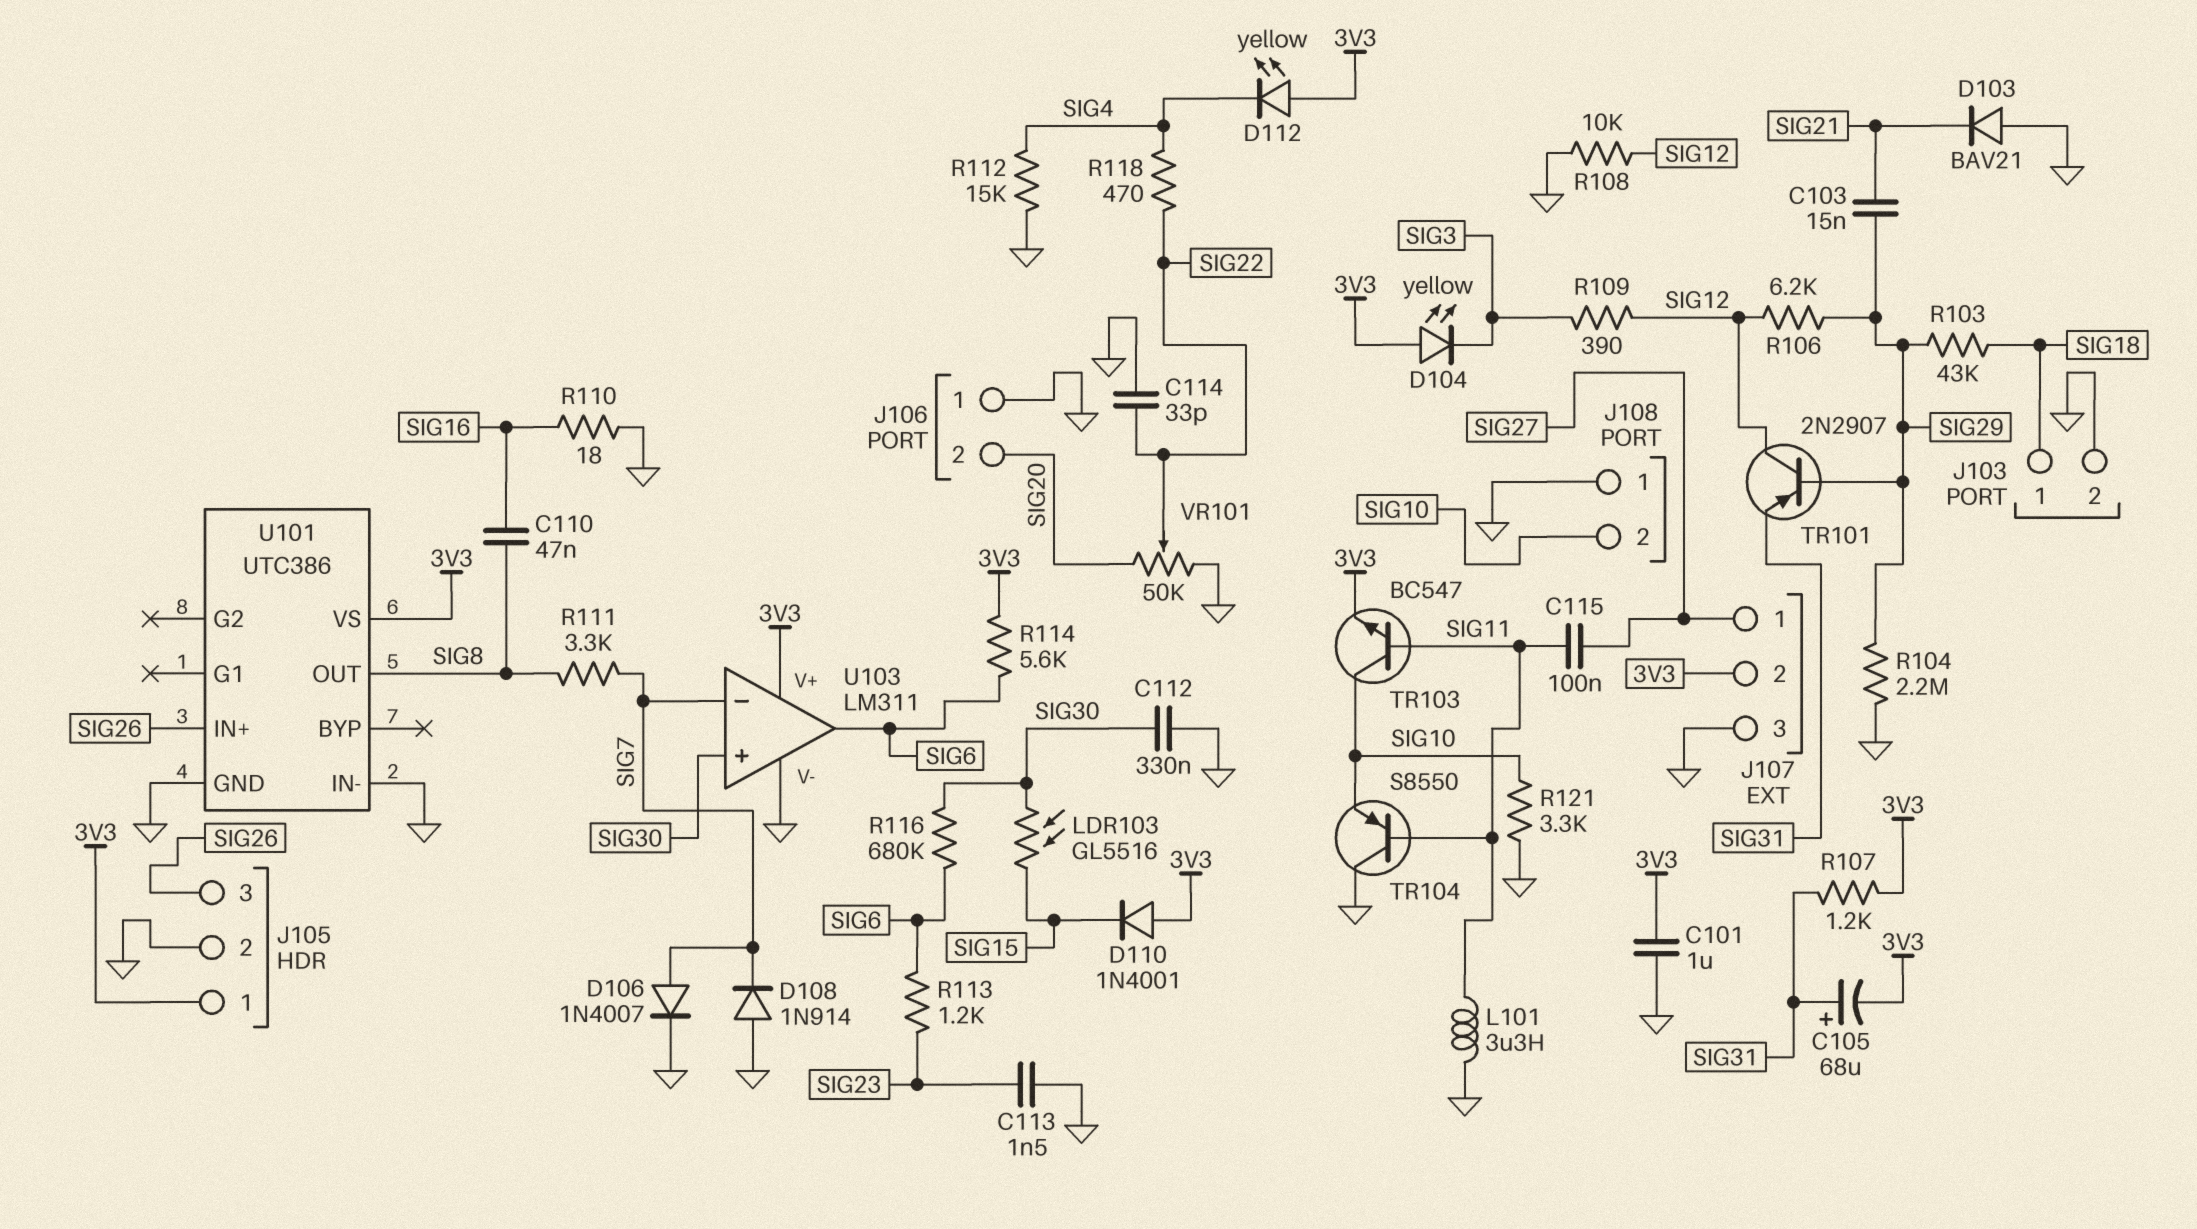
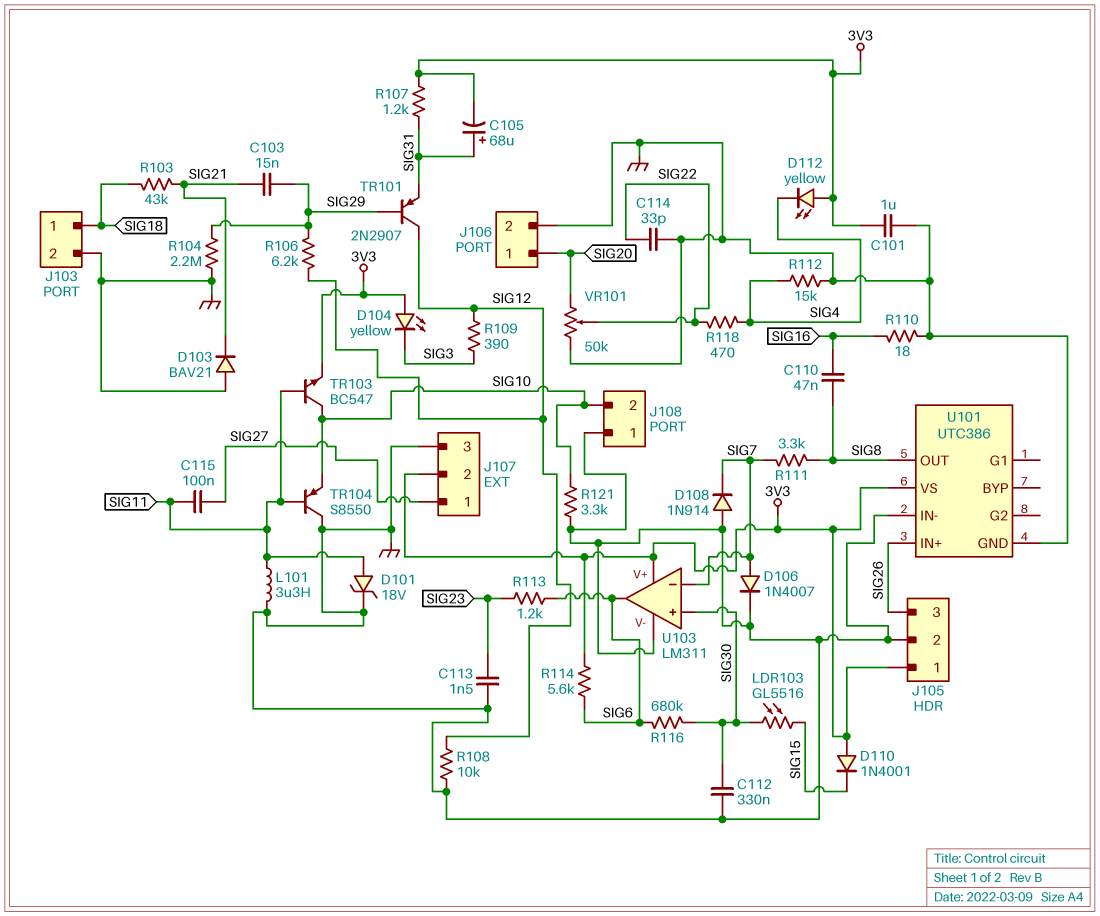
D101: none -> zener 18V (A SIG11, K GND)
J106 pin 1: GND -> SIG20
J106 pin 2: SIG20 -> GND
R103: 43k (SIG18, SIG29) -> 43k (SIG18, SIG21)

